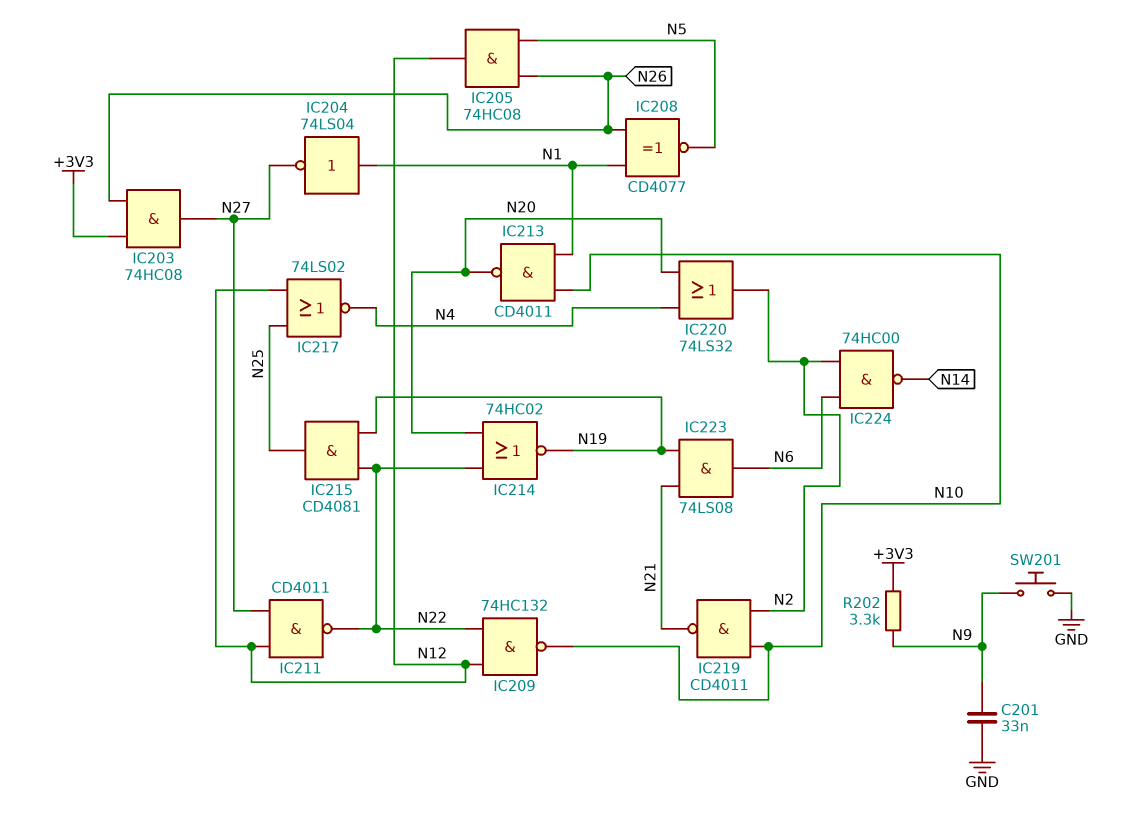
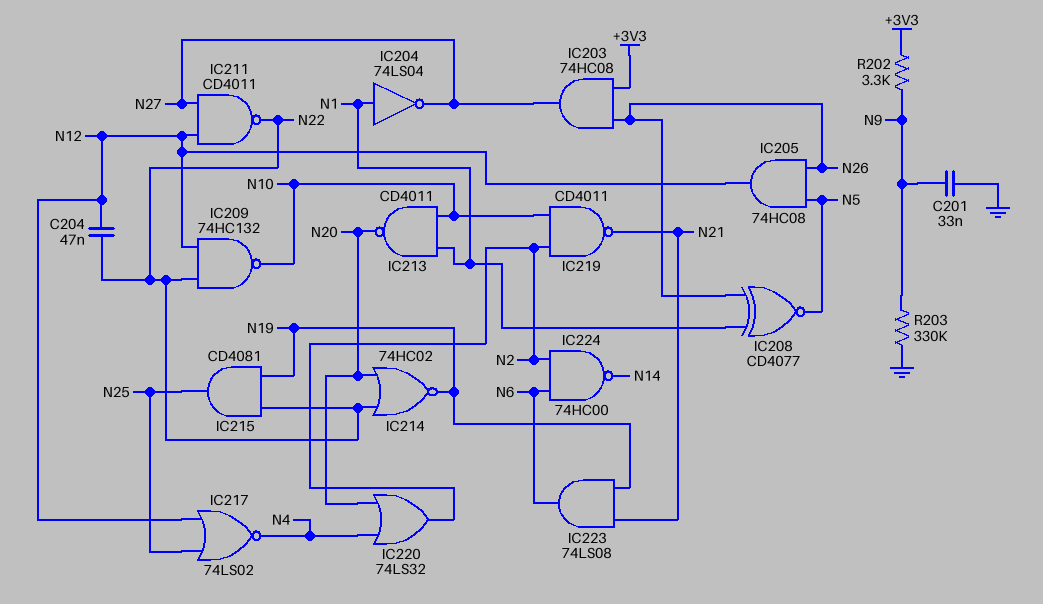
C204: none -> 47nF (N12, N22)
R203: none -> 330k (GND, N9)
SW201: button (GND, N9) -> none

